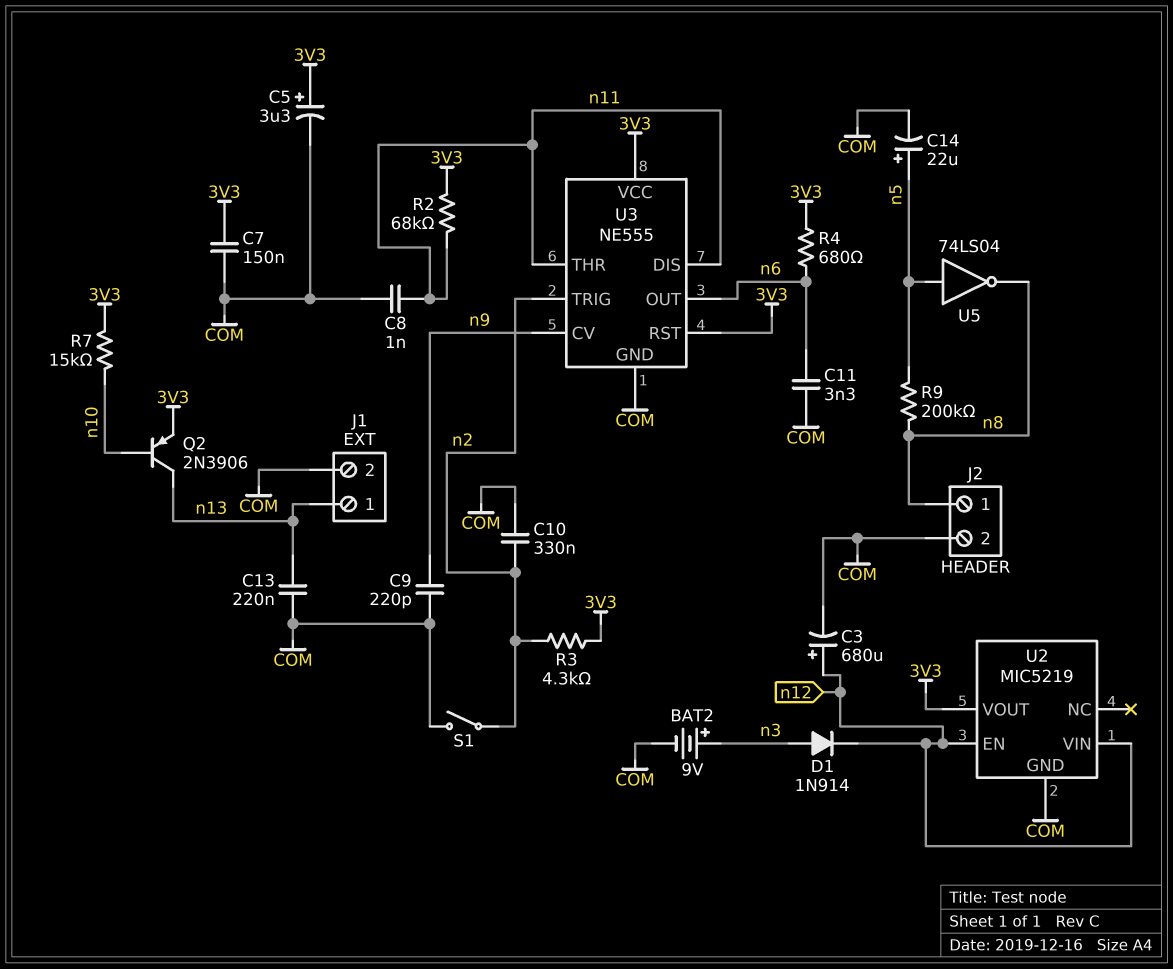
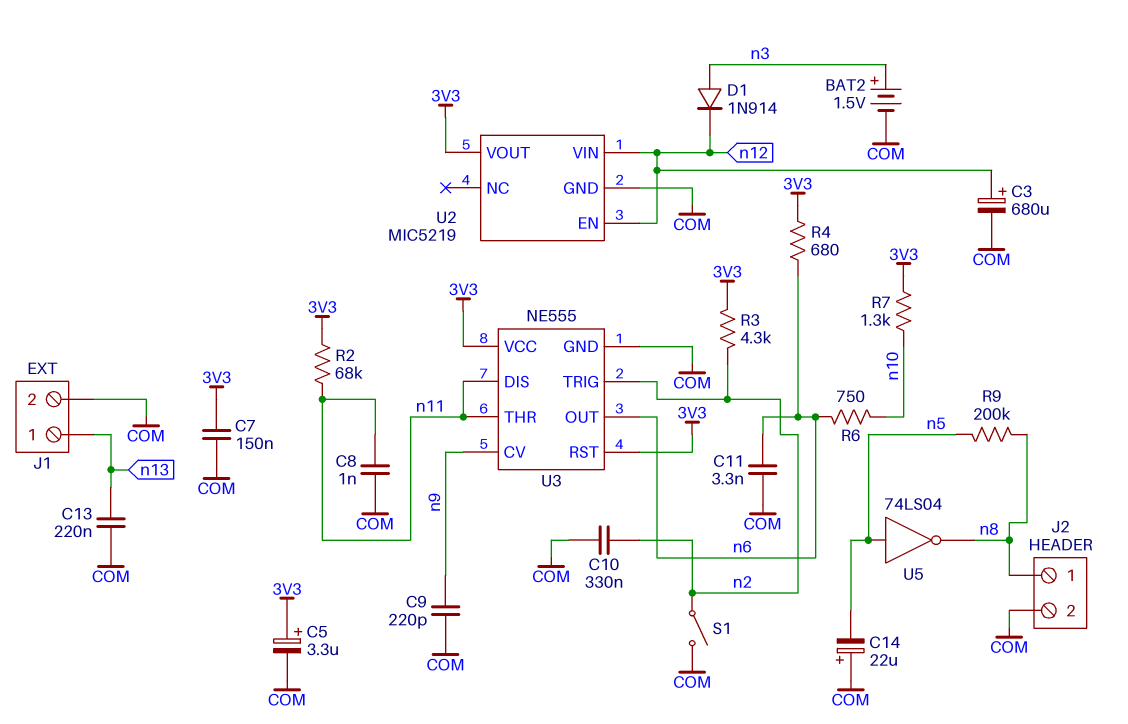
BAT2: 9V (plus n3, minus COM) -> 1.5V (plus n3, minus COM)
C14: 22uF (plus n5, minus COM) -> 22uF (plus COM, minus n5)
Q2: PNP 2N3906 (B n10, C n13, E 3V3) -> none
R6: none -> 750 (n6, n10)
R7: 15k (3V3, n10) -> 1.3k (3V3, n10)

